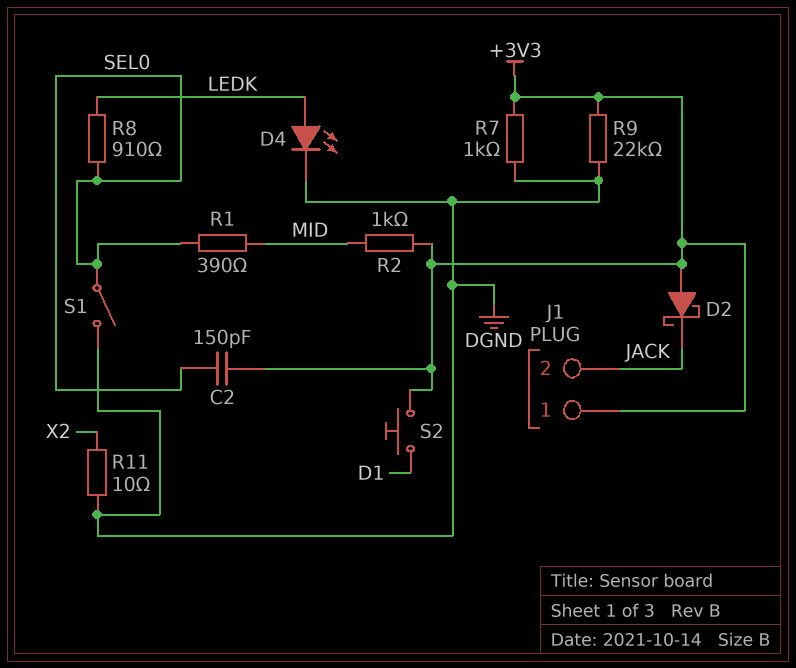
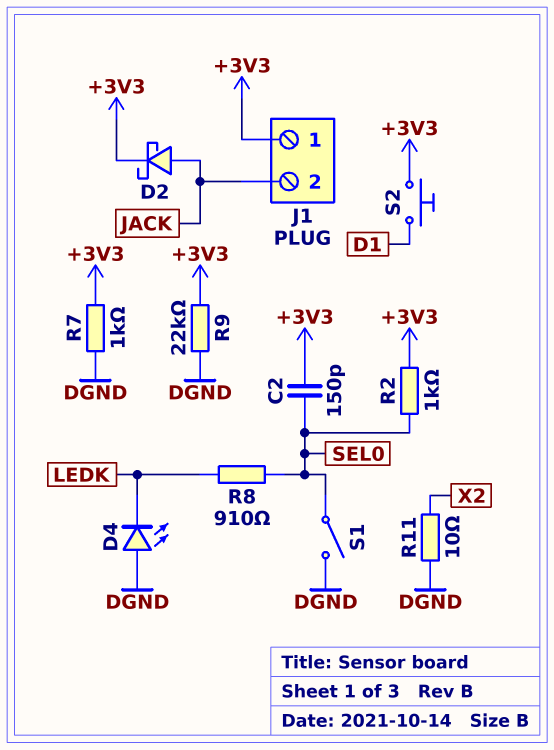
D2: schottky (A +3V3, K JACK) -> schottky (A JACK, K +3V3)
D4: LED (A LEDK, K DGND) -> LED (A DGND, K LEDK)
R1: 390 (MID, SEL0) -> none
R2: 1k (+3V3, MID) -> 1k (+3V3, SEL0)

